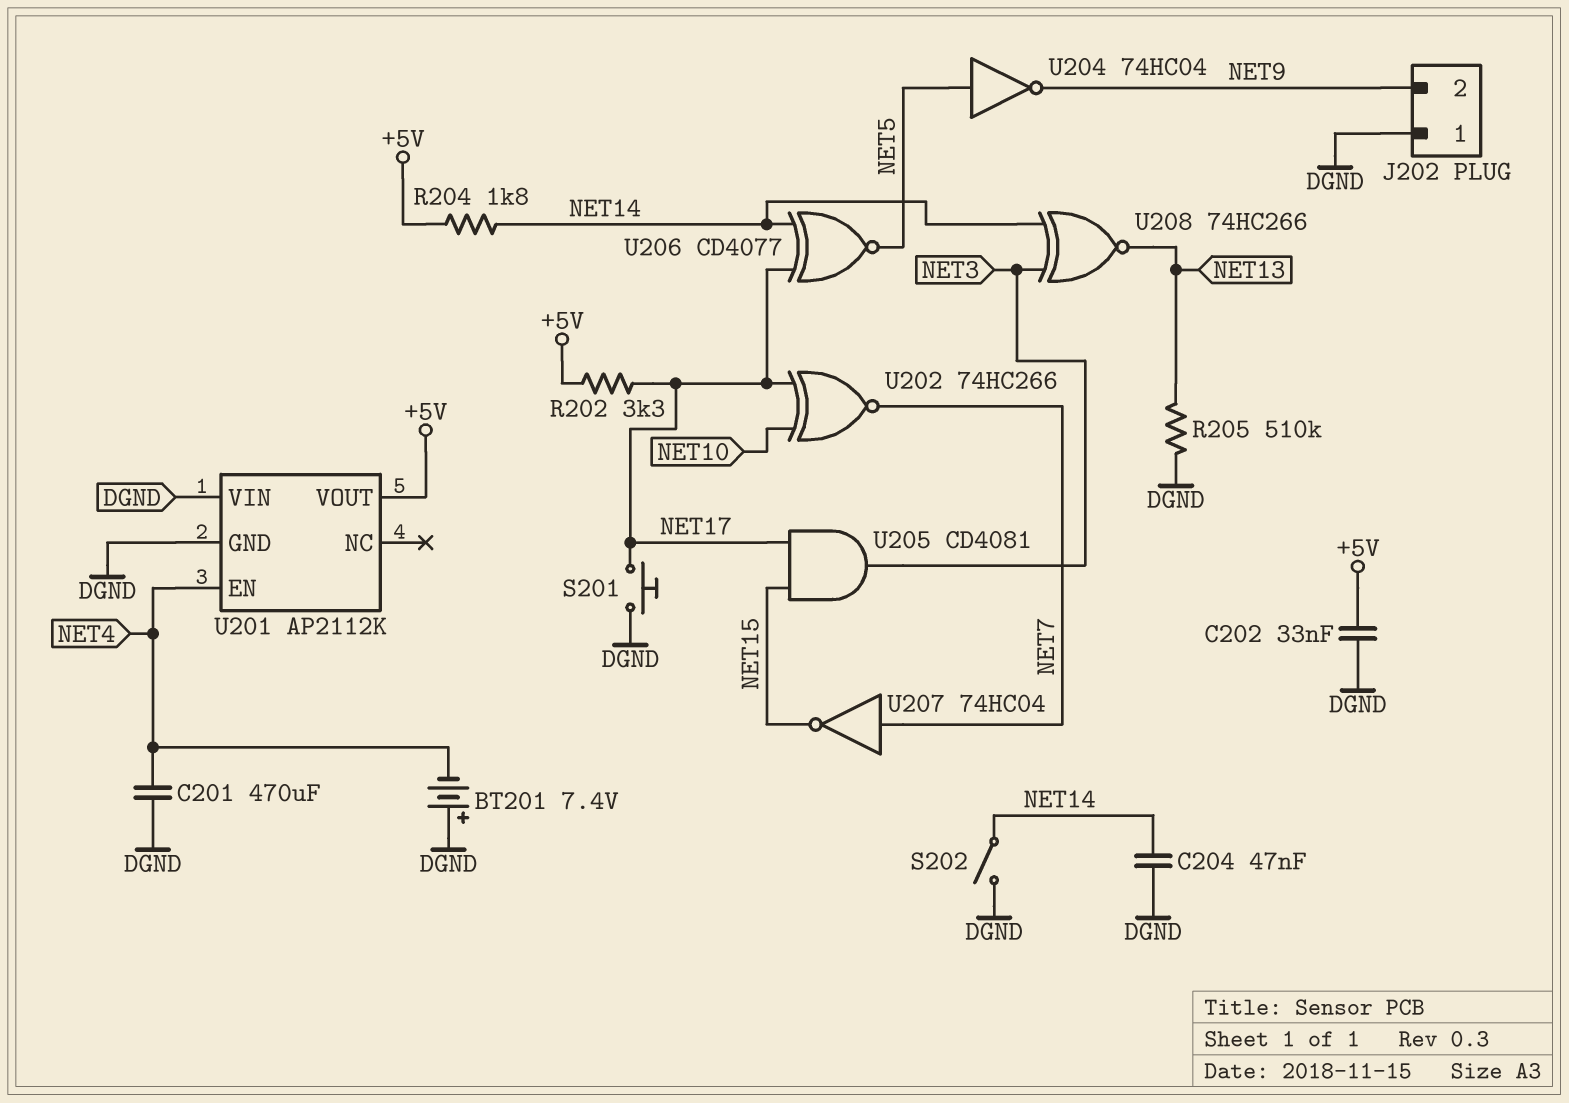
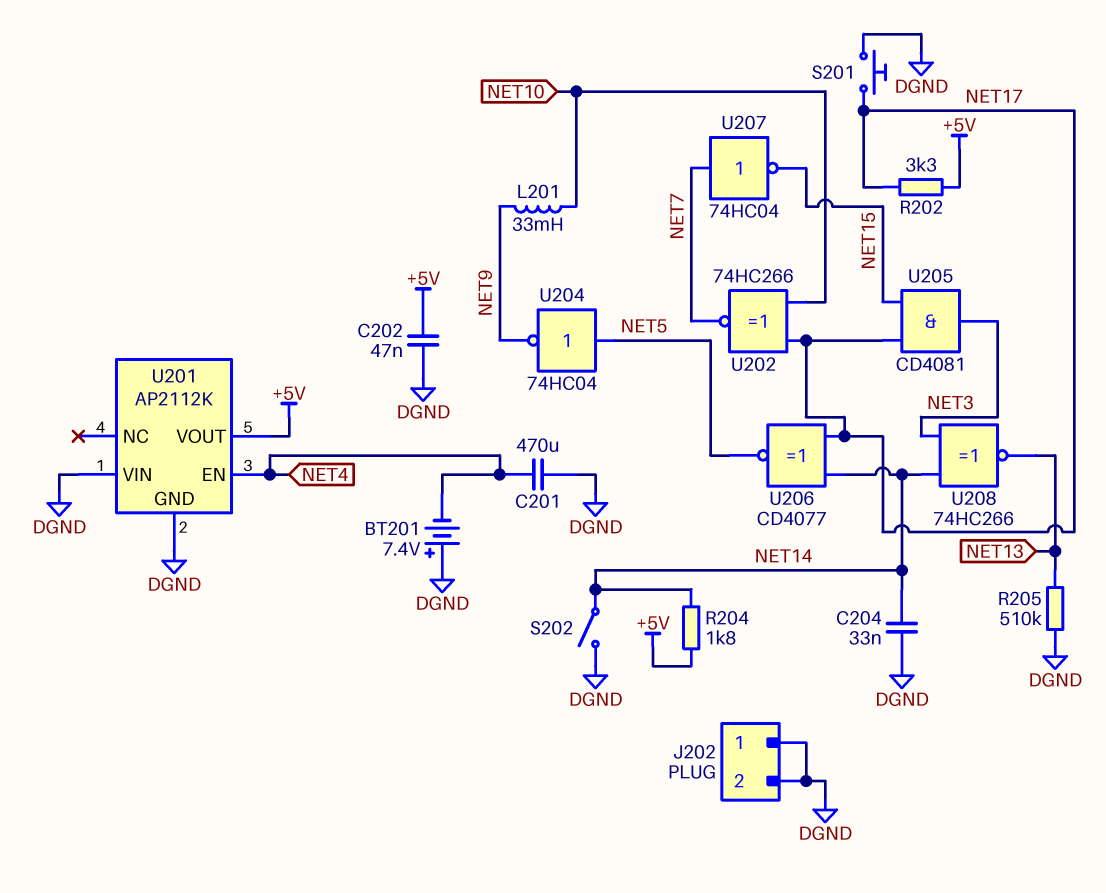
C202: 33nF (+5V, DGND) -> 47nF (+5V, DGND)
C204: 47nF (DGND, NET14) -> 33nF (DGND, NET14)
J202 pin 2: NET9 -> DGND
L201: none -> 33mH (NET9, NET10)

